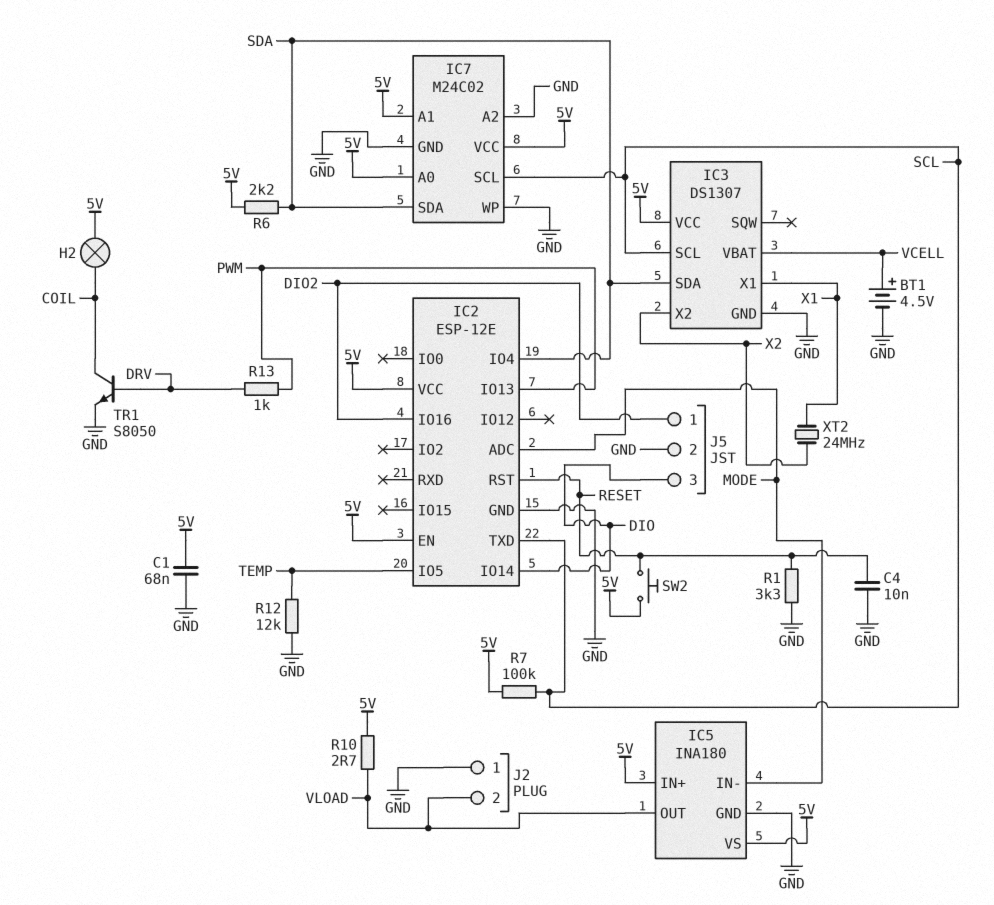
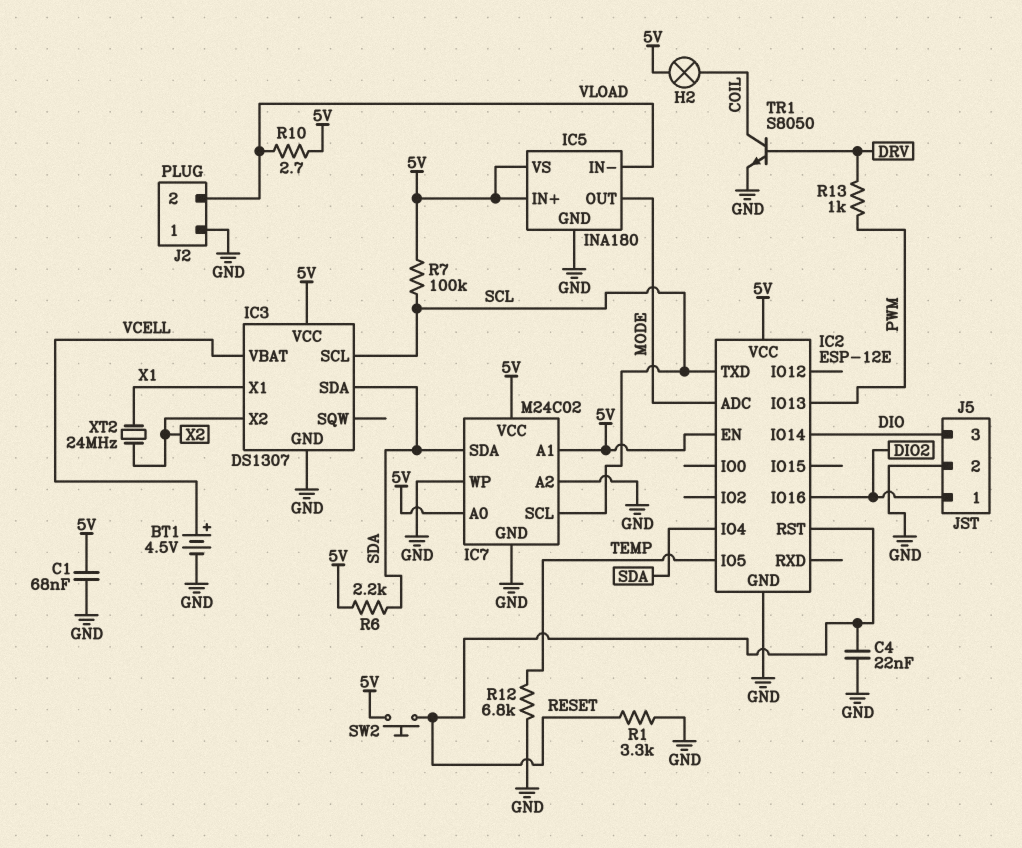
C4: 10nF (GND, RESET) -> 22nF (GND, RESET)
IC5 pin IN-: MODE -> VLOAD
IC5 pin OUT: VLOAD -> MODE
R12: 12k (GND, TEMP) -> 6.8k (GND, TEMP)

